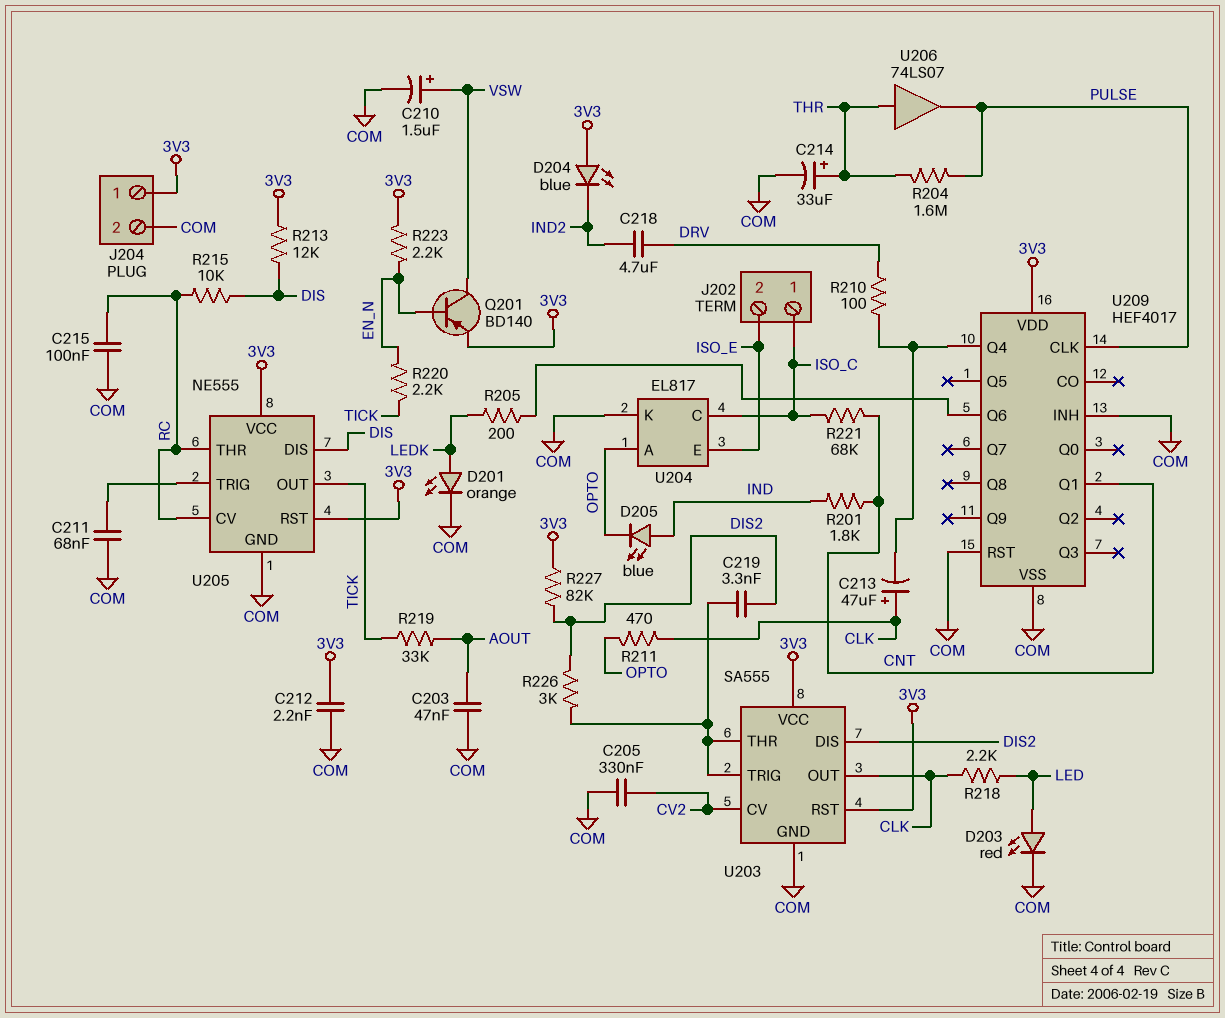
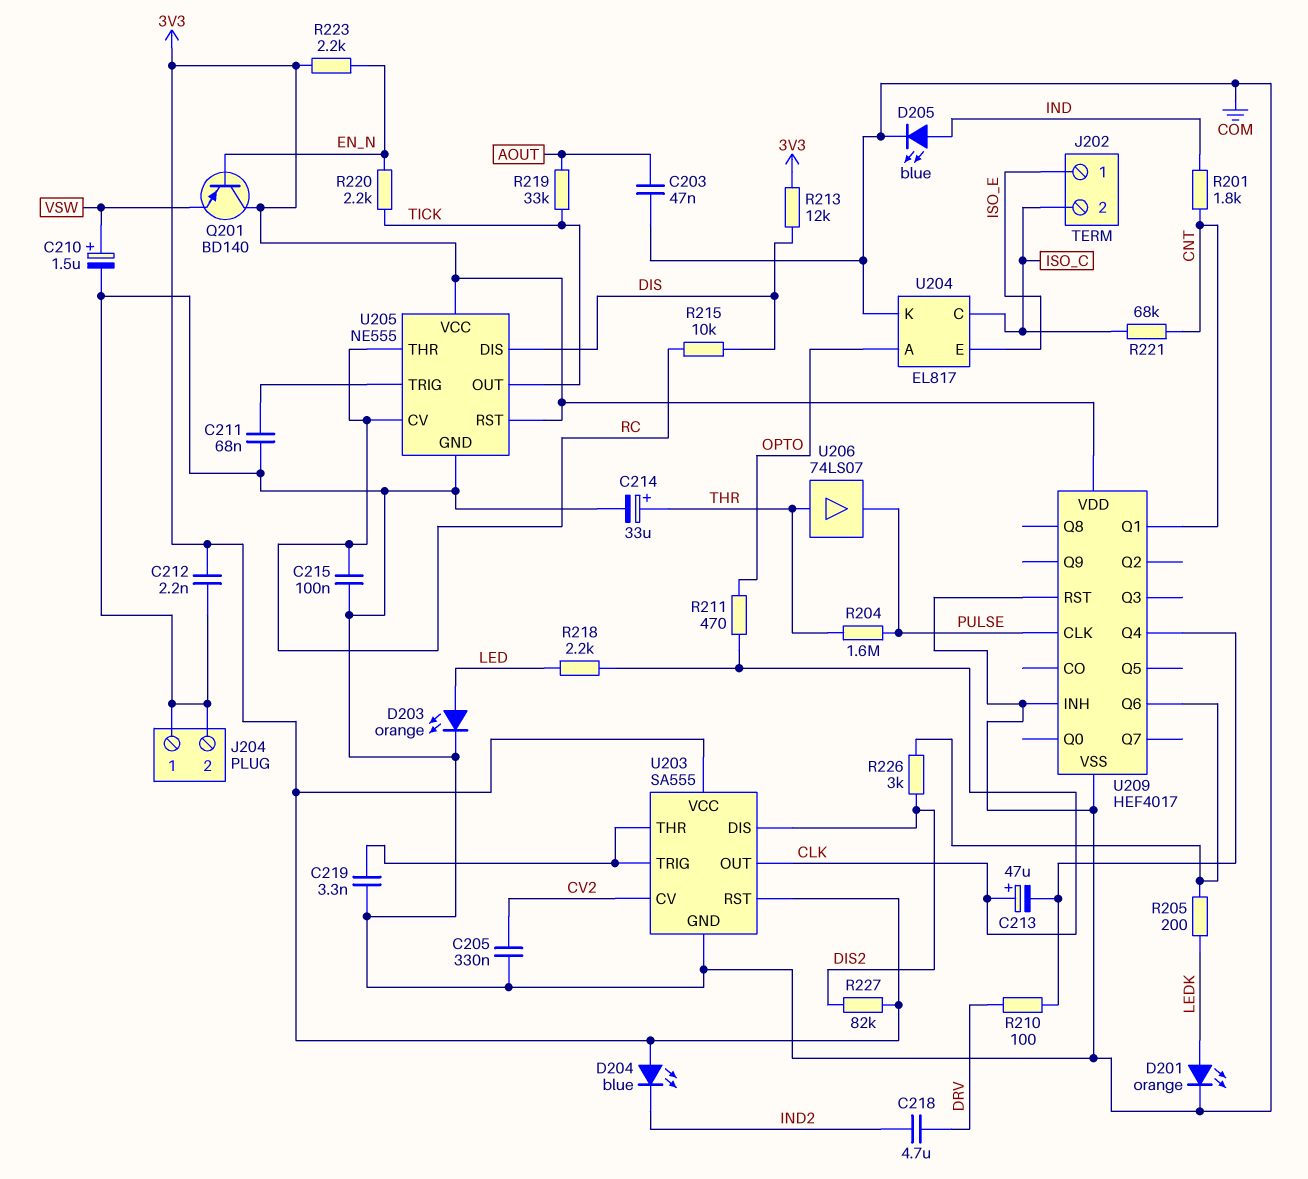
C219: 3.3nF (DIS2, U203/THR) -> 3.3nF (COM, U203/THR)
D203: LED red (A LED, K COM) -> LED orange (A LED, K COM)
D205: LED blue (A IND, K OPTO) -> LED blue (A IND, K COM)
J202 pin 1: ISO_C -> ISO_E
J202 pin 2: ISO_E -> ISO_C
J204 pin 1: 3V3 -> COM
Q201: PNP BD140 (B EN_N, C VSW, E 3V3) -> PNP BD140 (B EN_N, C 3V3, E VSW)
R226: 3k (DIS2, U203/THR) -> 3k (DIS2, U209/Q6)

